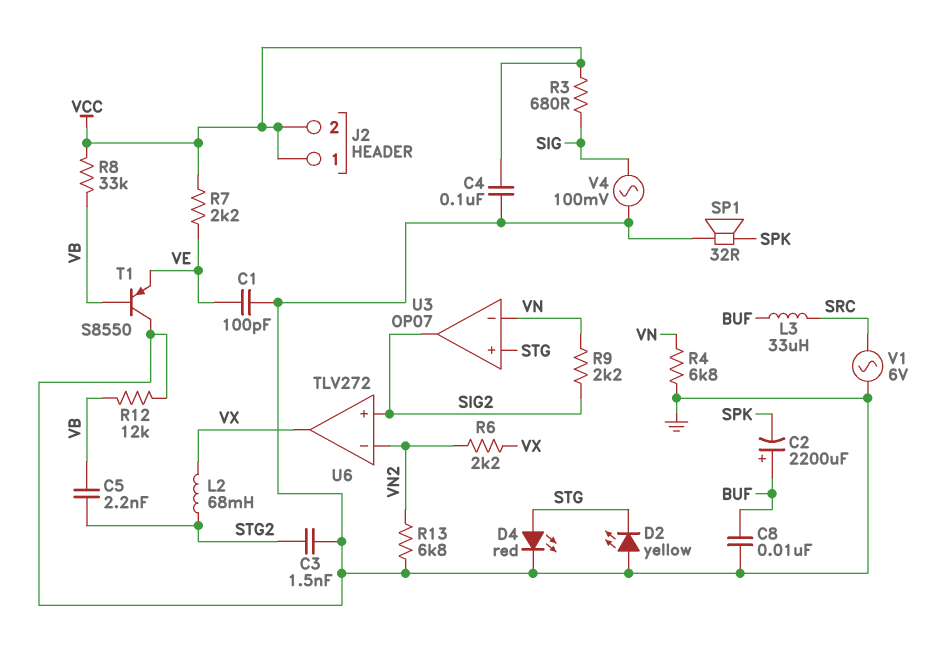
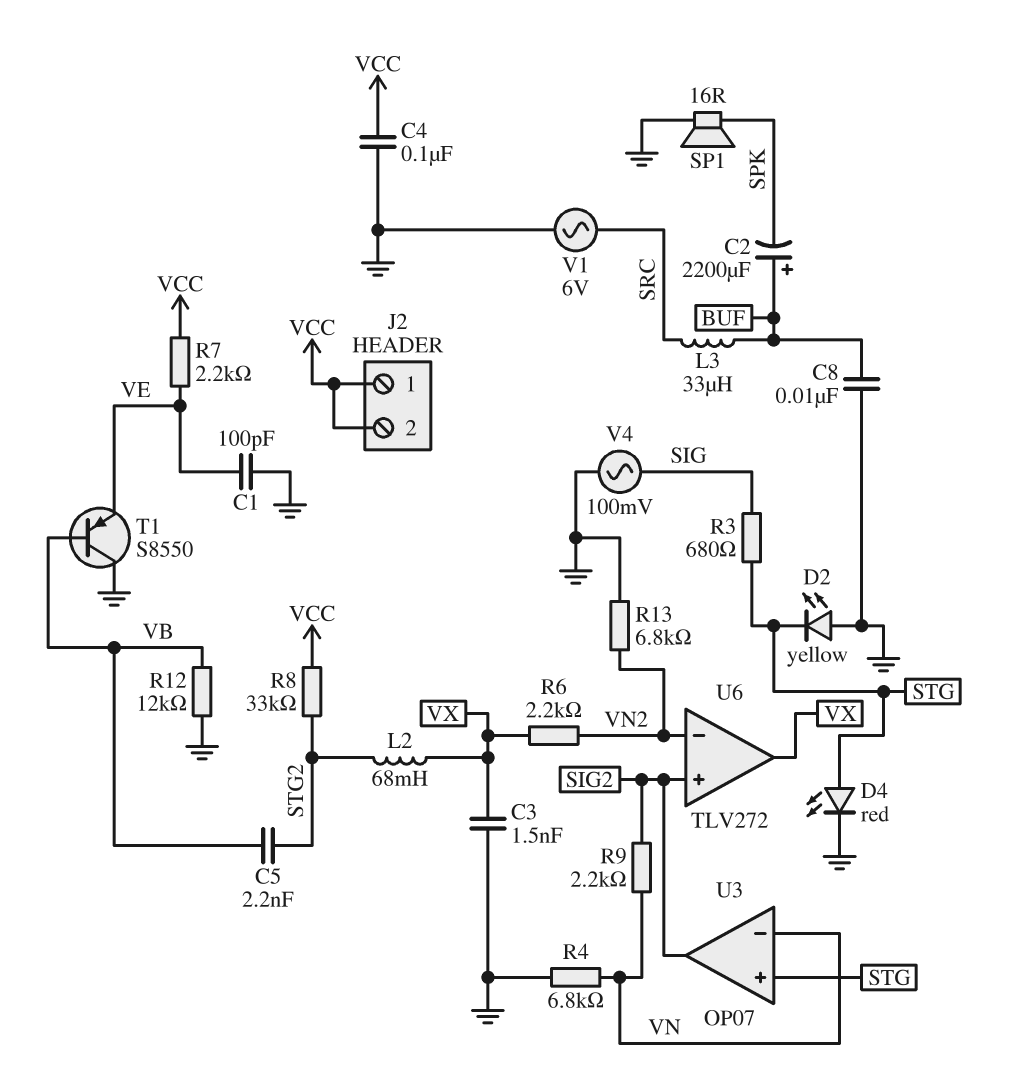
C3: 1.5nF (GND, STG2) -> 1.5nF (GND, VX)
R3: 680 (SIG, VCC) -> 680 (SIG, STG)
R8: 33k (VB, VCC) -> 33k (STG2, VCC)
SP1: speaker 32R (GND, SPK) -> speaker 16R (GND, SPK)

